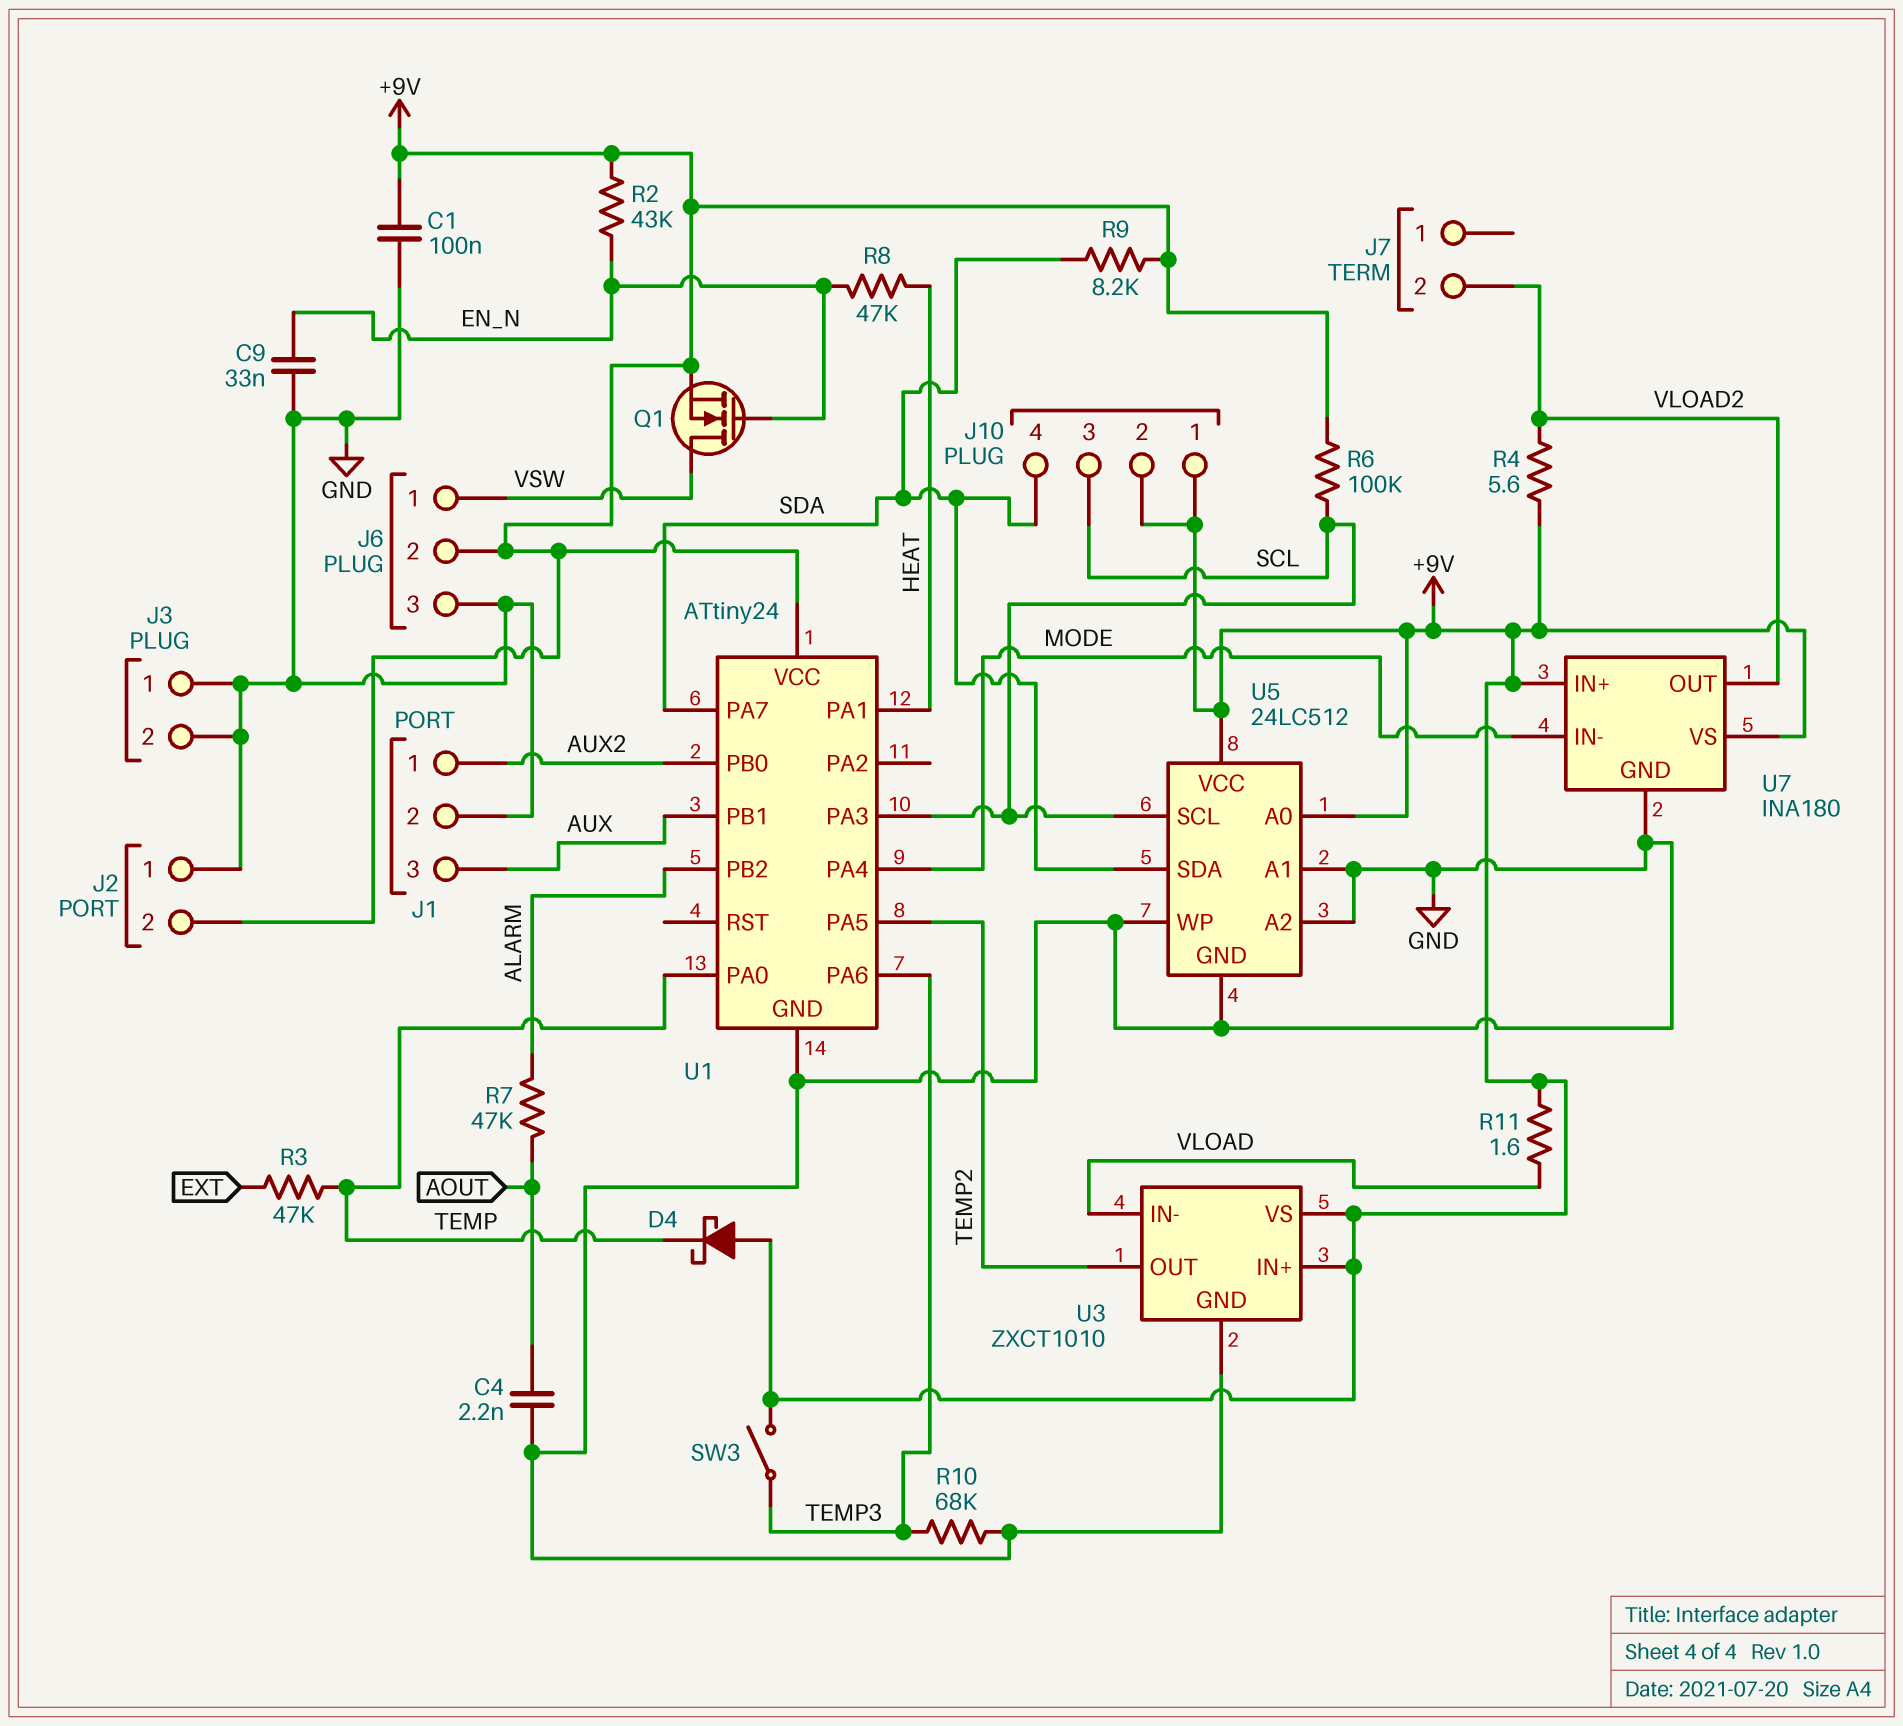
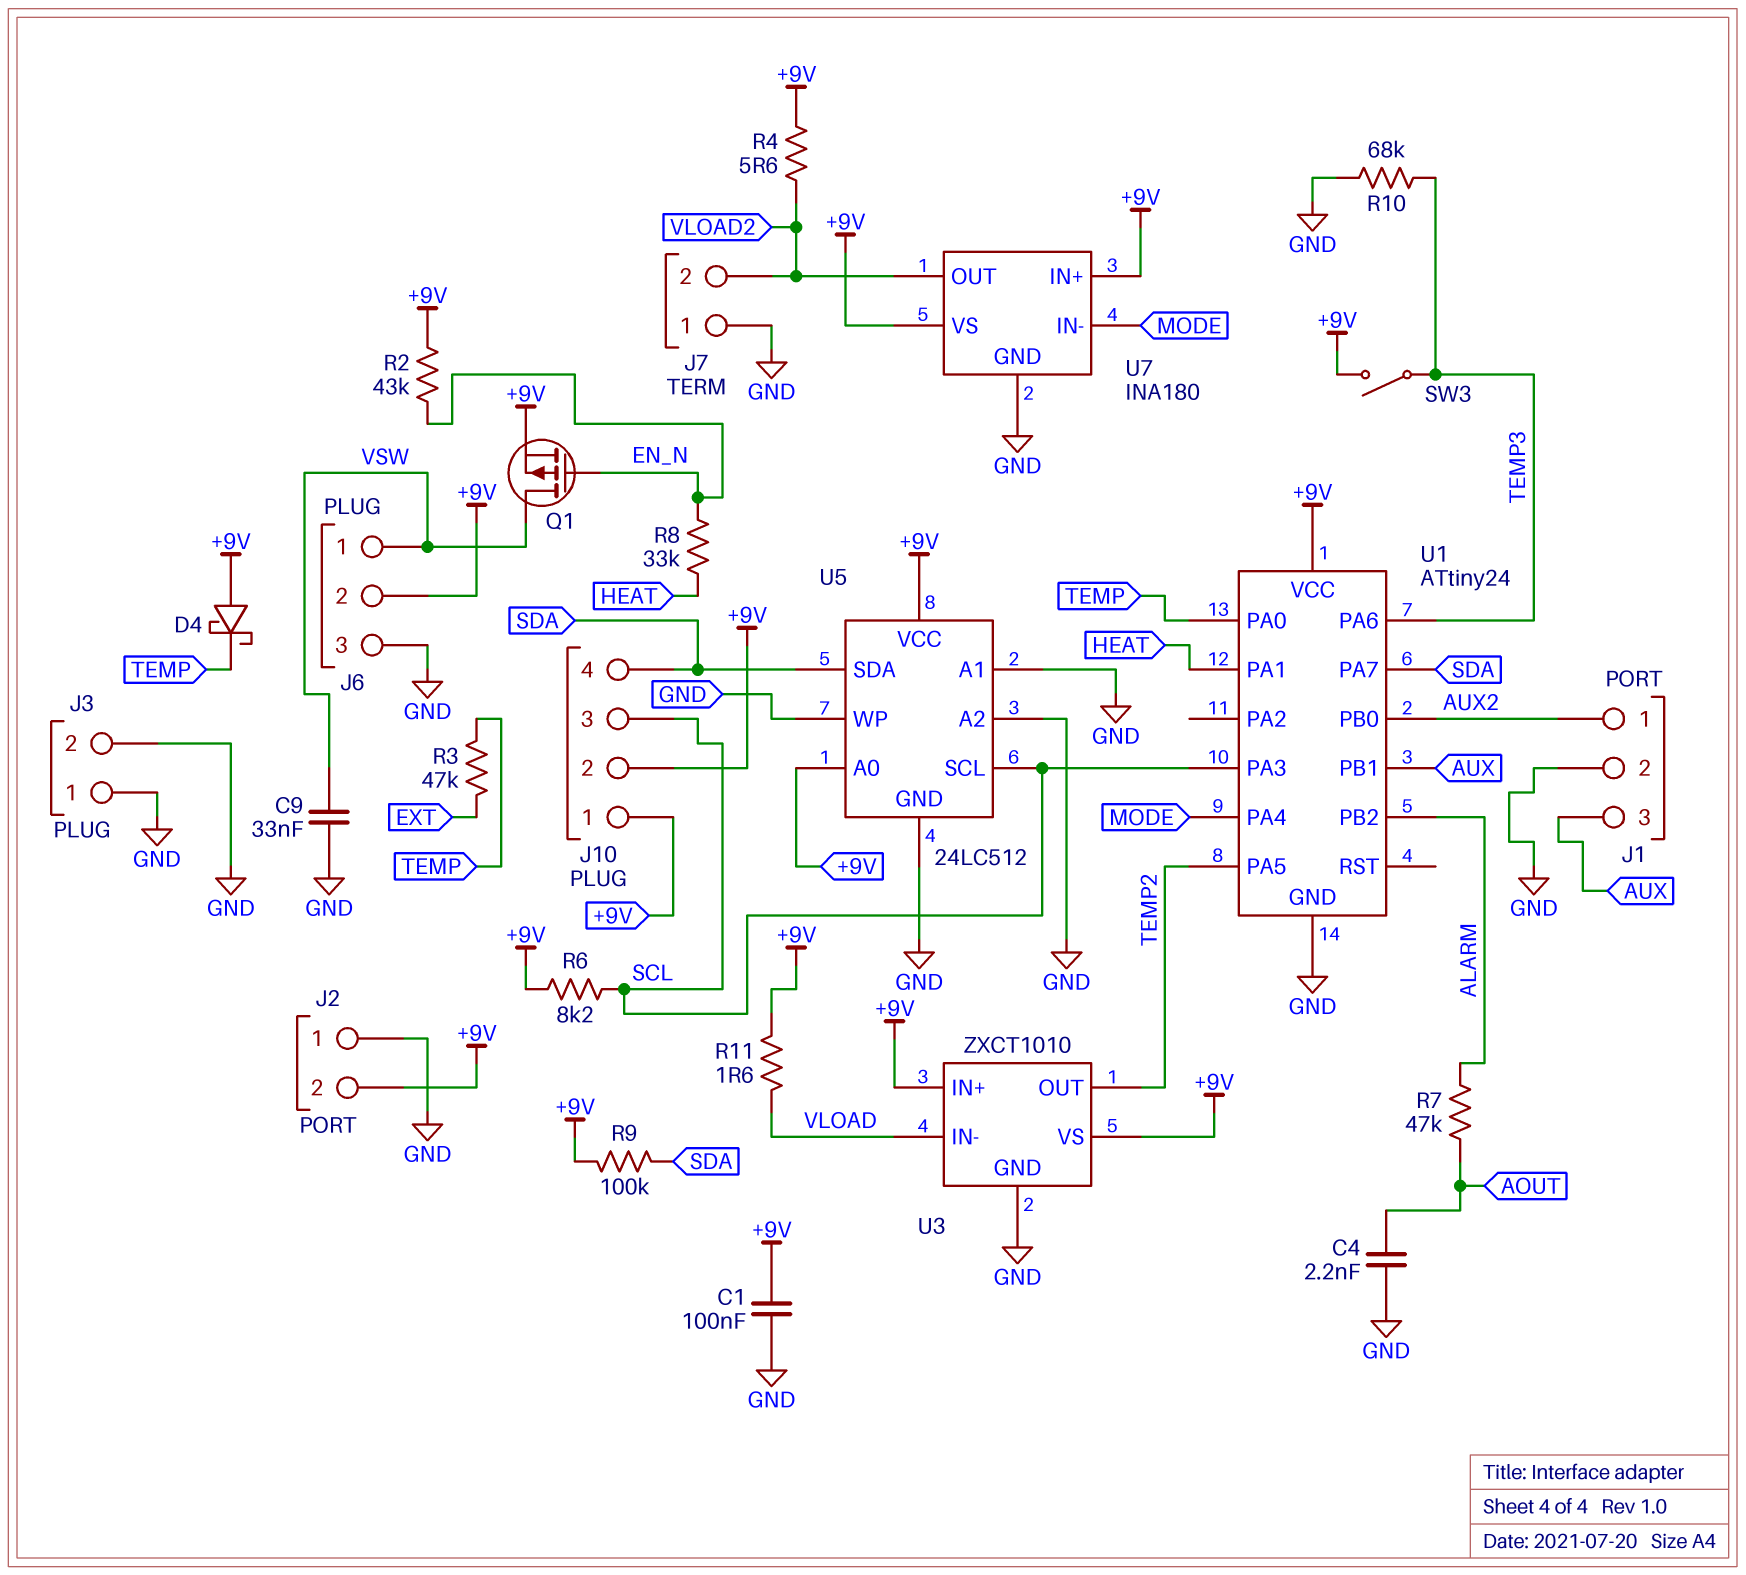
C9: 33nF (EN_N, GND) -> 33nF (GND, VSW)
J7 pin 1: none -> GND
Q1: NMOS (G EN_N, D VSW, S +9V) -> PMOS (G EN_N, D VSW, S +9V)
R6: 100k (+9V, SCL) -> 8.2k (+9V, SCL)
R8: 47k (EN_N, HEAT) -> 33k (EN_N, HEAT)
R9: 8.2k (+9V, SDA) -> 100k (+9V, SDA)

